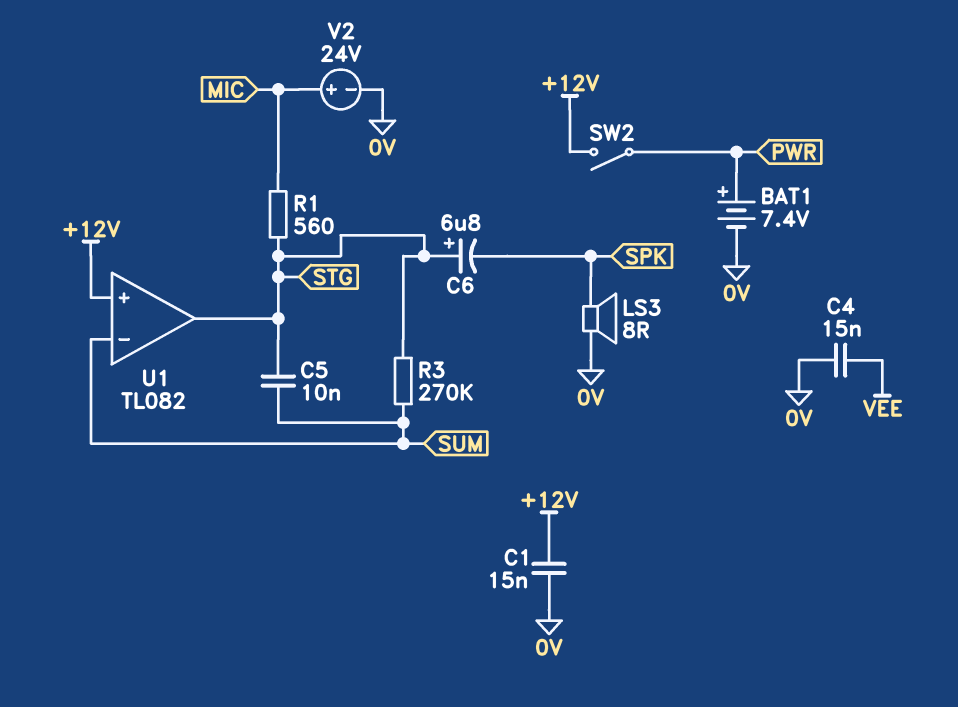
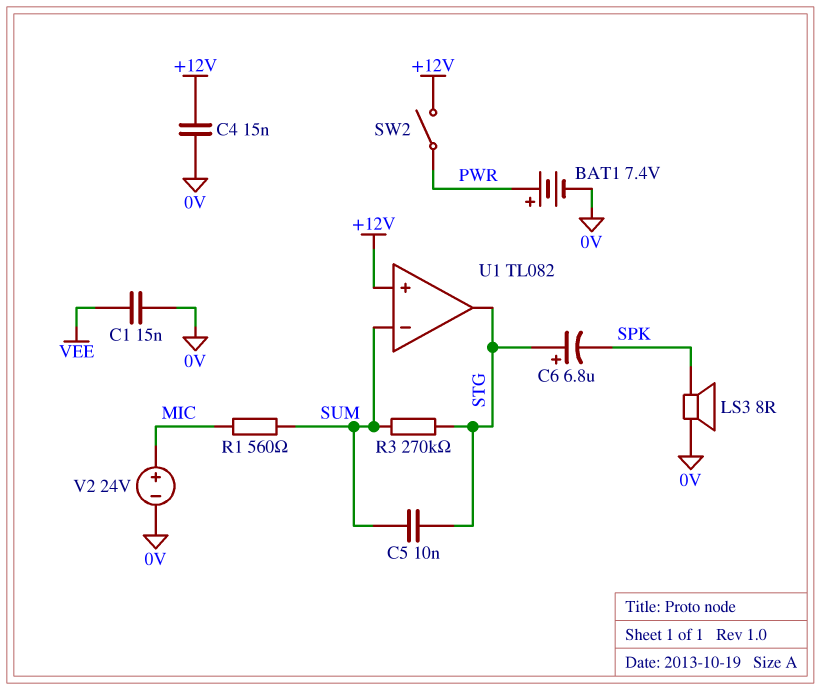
C1: 15nF (+12V, 0V) -> 15nF (0V, VEE)
C4: 15nF (0V, VEE) -> 15nF (+12V, 0V)
R1: 560 (MIC, STG) -> 560 (MIC, SUM)

